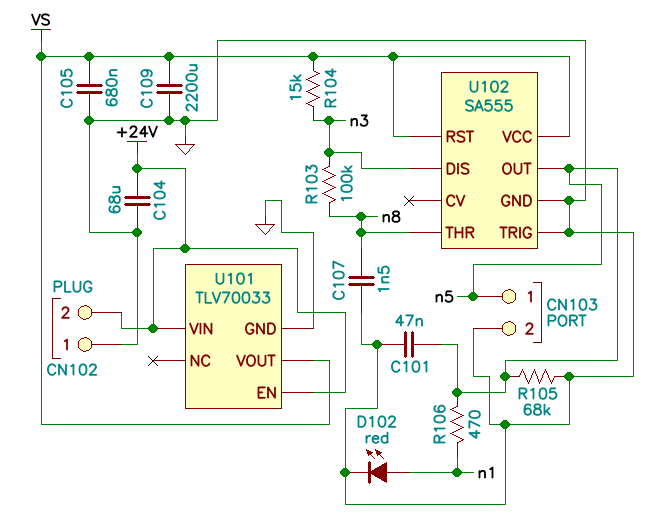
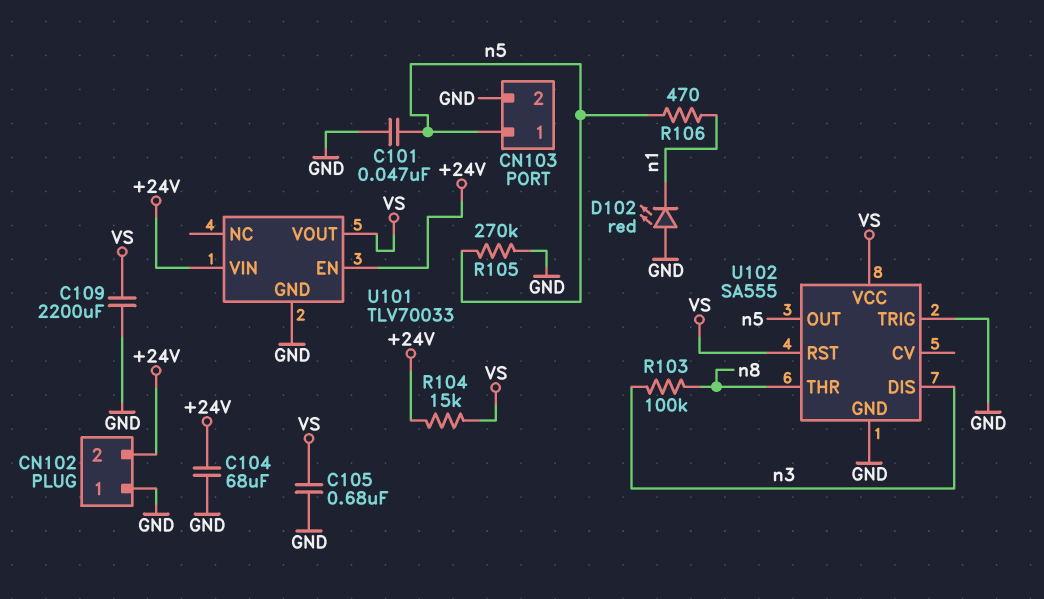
C107: 1.5nF (GND, n8) -> none
D102: LED red (A n1, K GND) -> LED red (A GND, K n1)
R104: 15k (VS, n3) -> 15k (+24V, VS)
R105: 68k (GND, n5) -> 270k (GND, n5)

